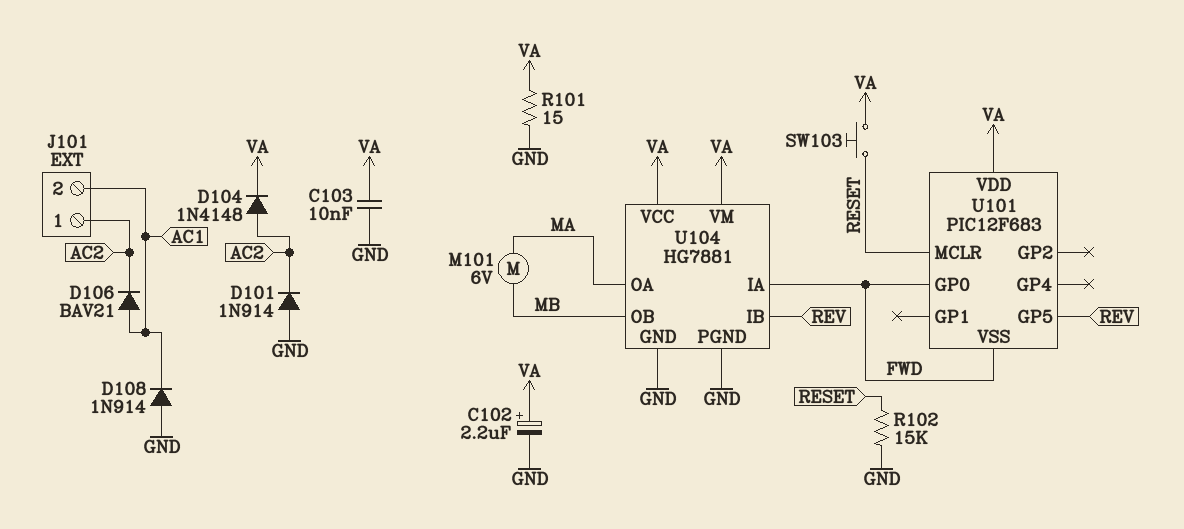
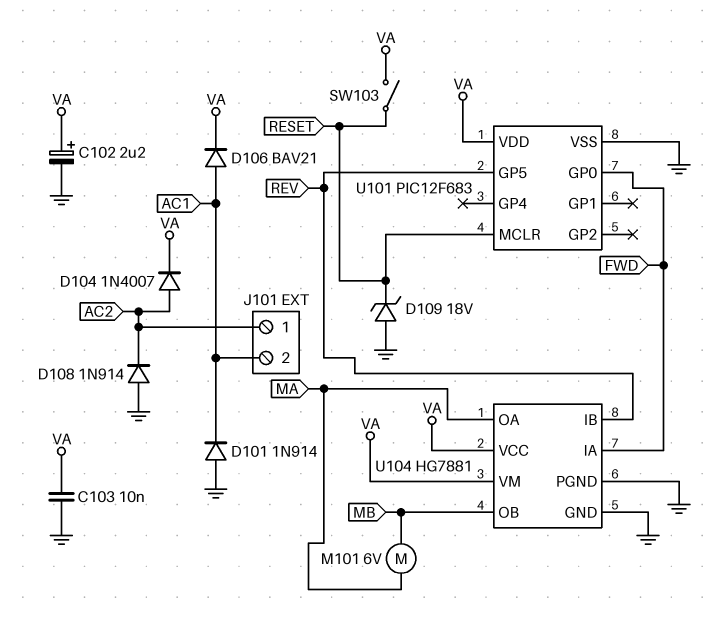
D101: diode 1N914 (A GND, K AC2) -> diode 1N914 (A GND, K AC1)
D104: diode 1N4148 (A AC2, K VA) -> diode 1N4007 (A AC2, K VA)
D106: diode BAV21 (A AC1, K AC2) -> diode BAV21 (A AC1, K VA)
D108: diode 1N914 (A GND, K AC1) -> diode 1N914 (A GND, K AC2)
D109: none -> zener 18V (A GND, K RESET)
R101: 15 (GND, VA) -> none
R102: 15k (GND, RESET) -> none
SW103: button (RESET, VA) -> switch (RESET, VA)
U101 pin VSS: FWD -> GND

